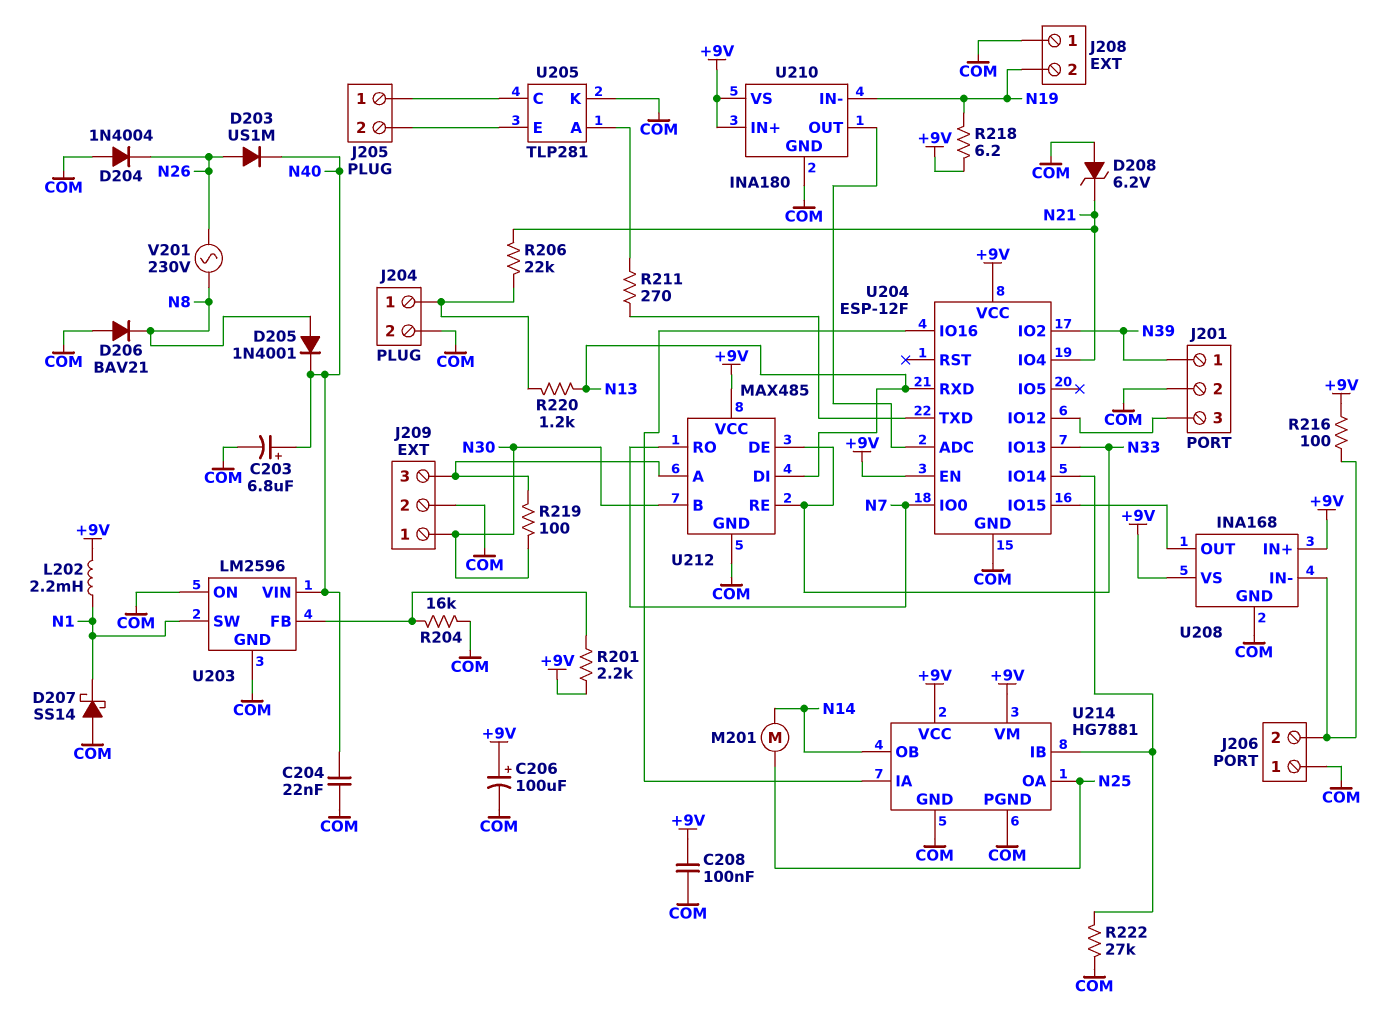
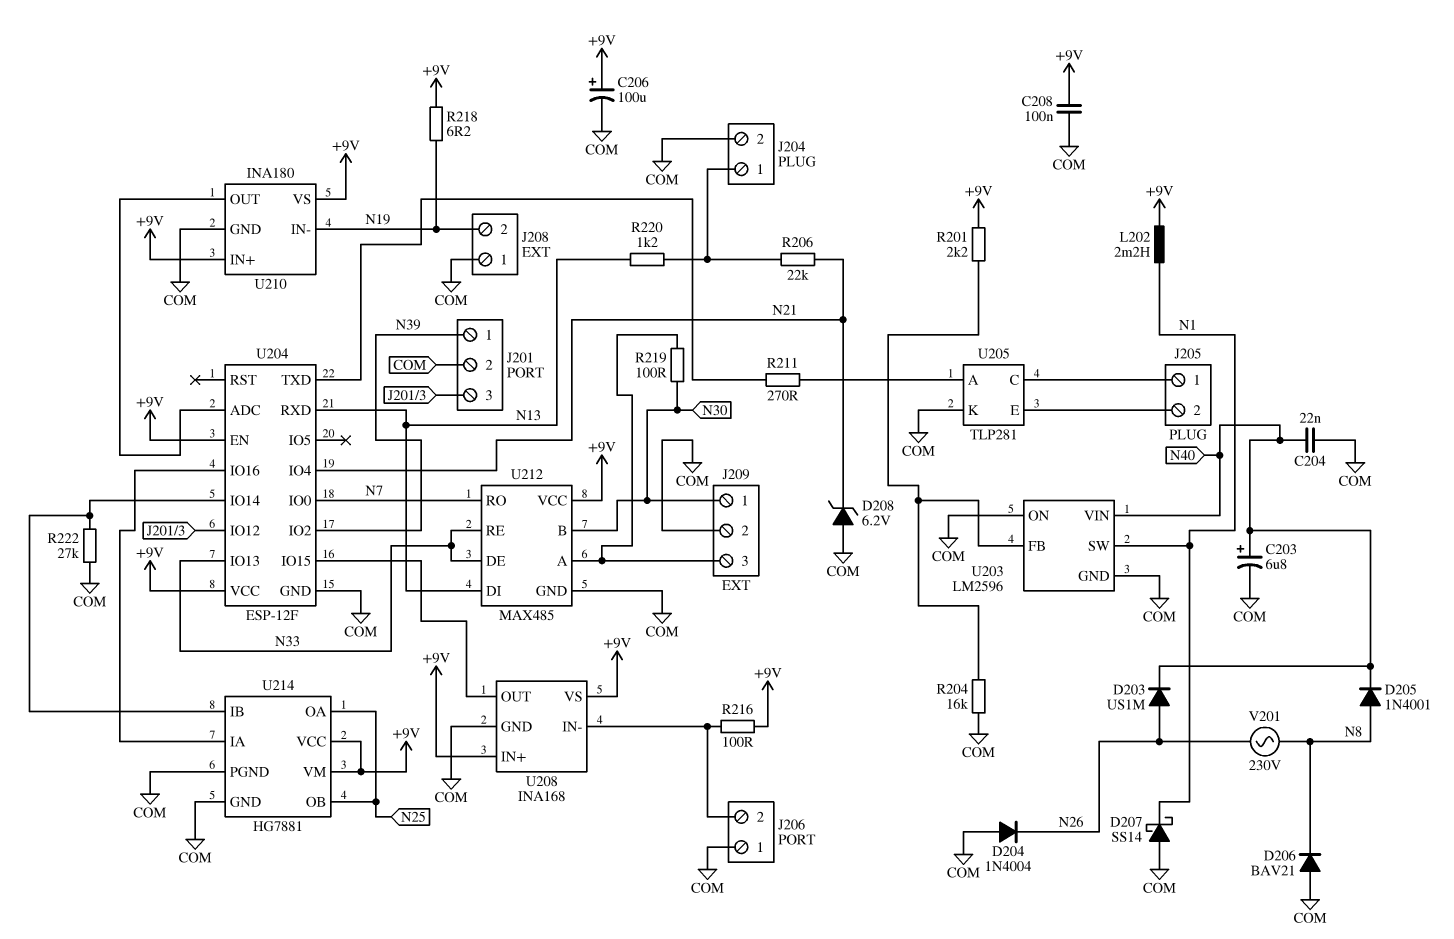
M201: motor (N14, N25) -> none
U214 pin OB: N14 -> N25

